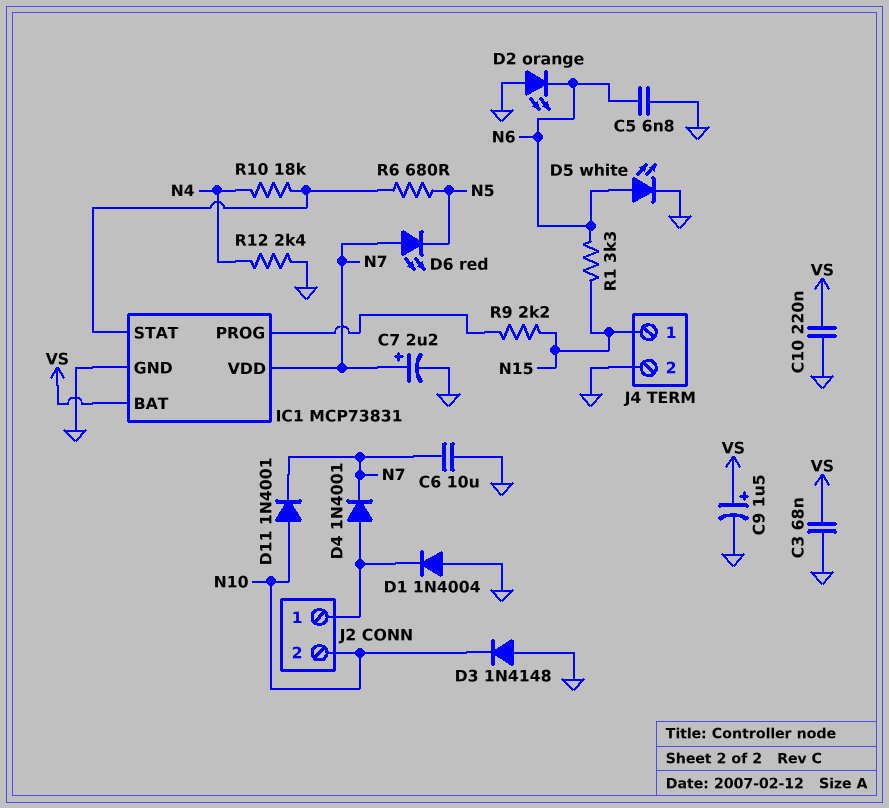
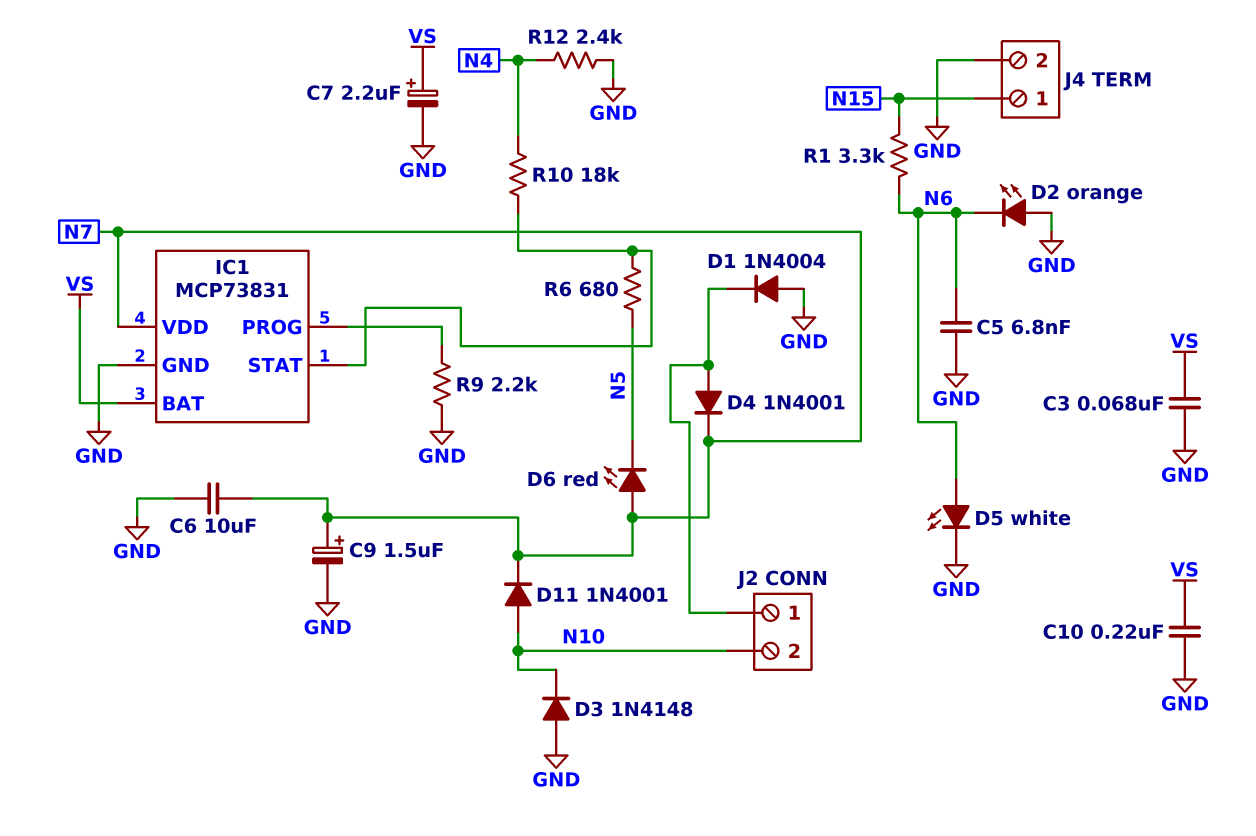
C7: 2.2uF (plus N7, minus GND) -> 2.2uF (plus VS, minus GND)
C9: 1.5uF (plus VS, minus GND) -> 1.5uF (plus N7, minus GND)
R9: 2.2k (IC1/PROG, N15) -> 2.2k (GND, IC1/PROG)

